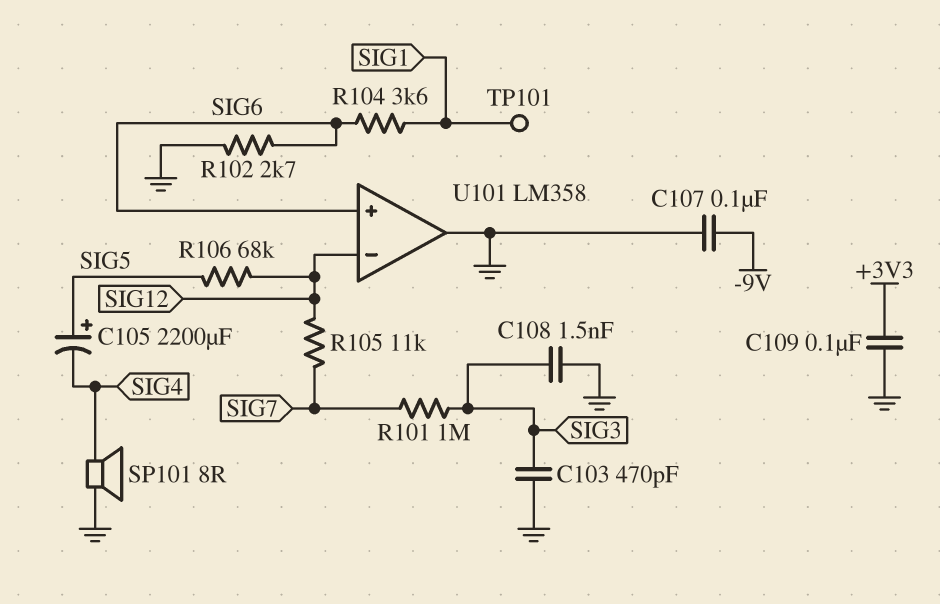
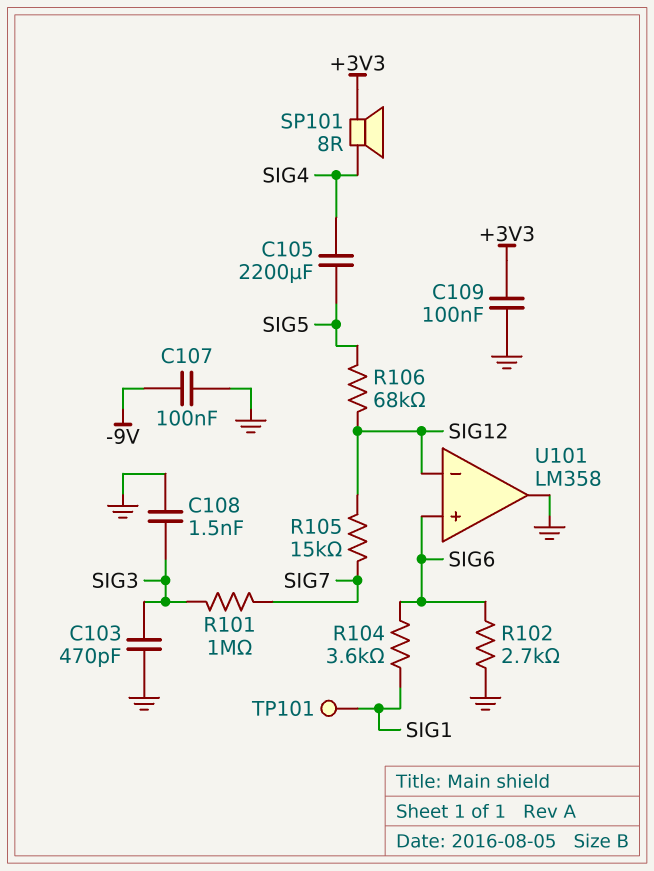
C105: 2200uF (plus SIG5, minus SIG4) -> 2200uF (SIG4, SIG5)
R105: 11k (SIG7, SIG12) -> 15k (SIG7, SIG12)
SP101: speaker 8R (GND, SIG4) -> speaker 8R (+3V3, SIG4)

